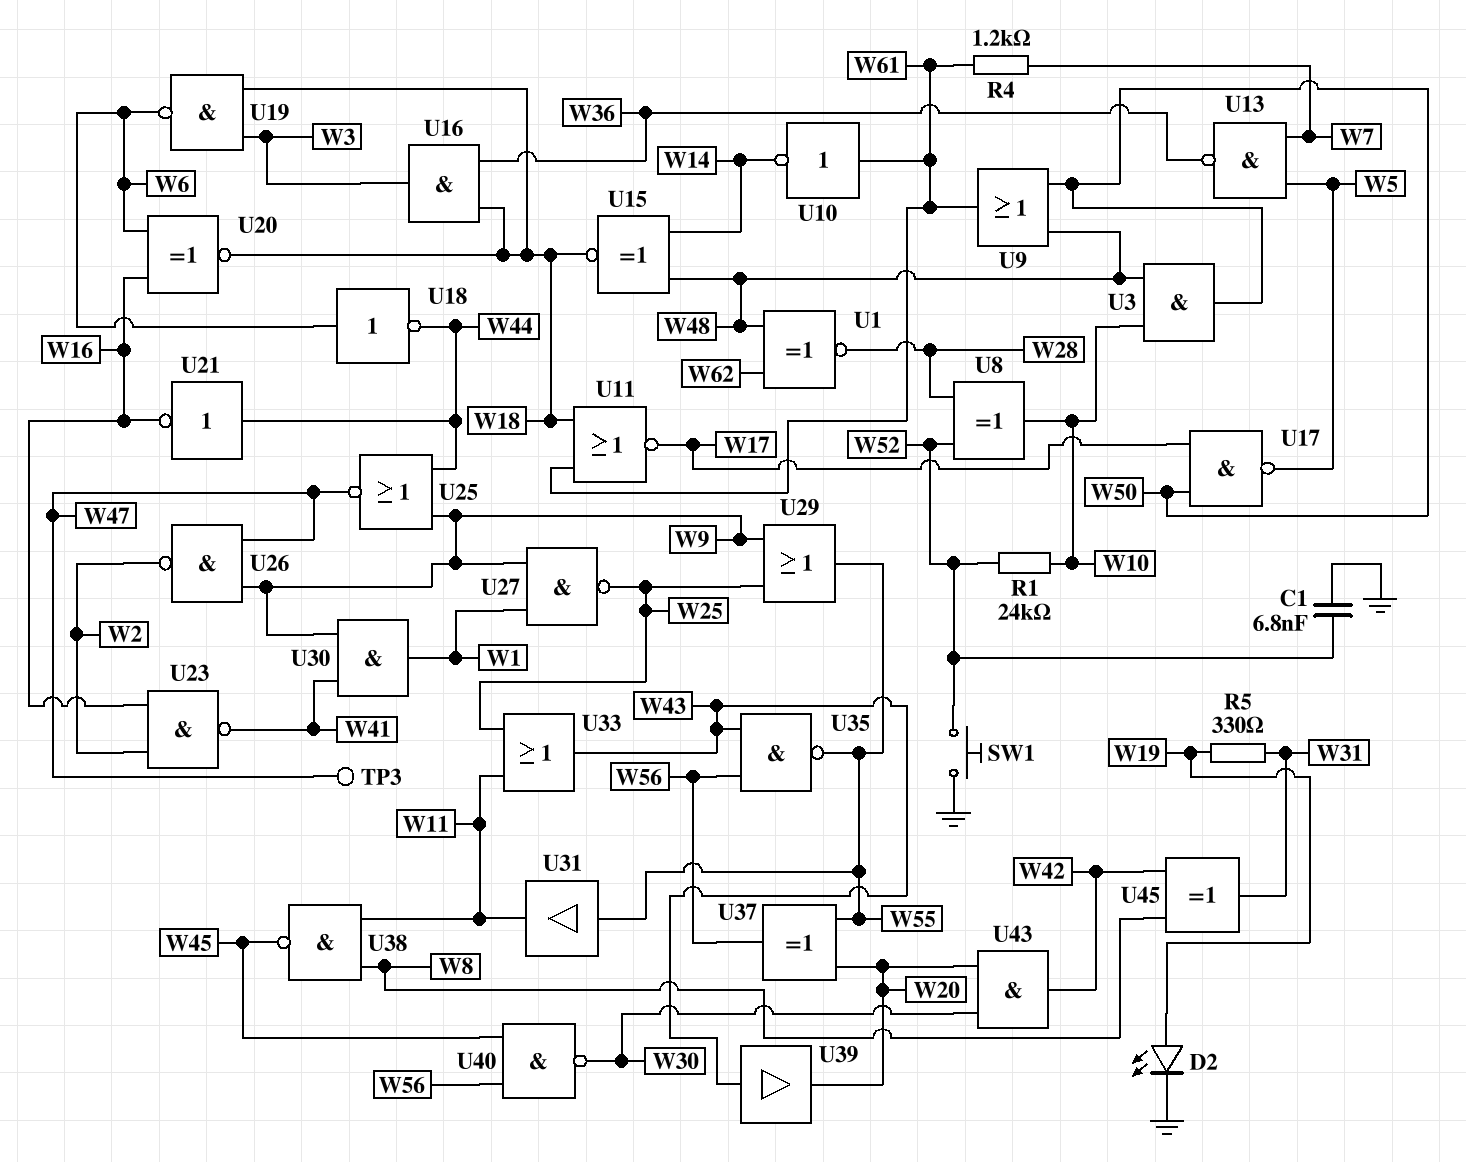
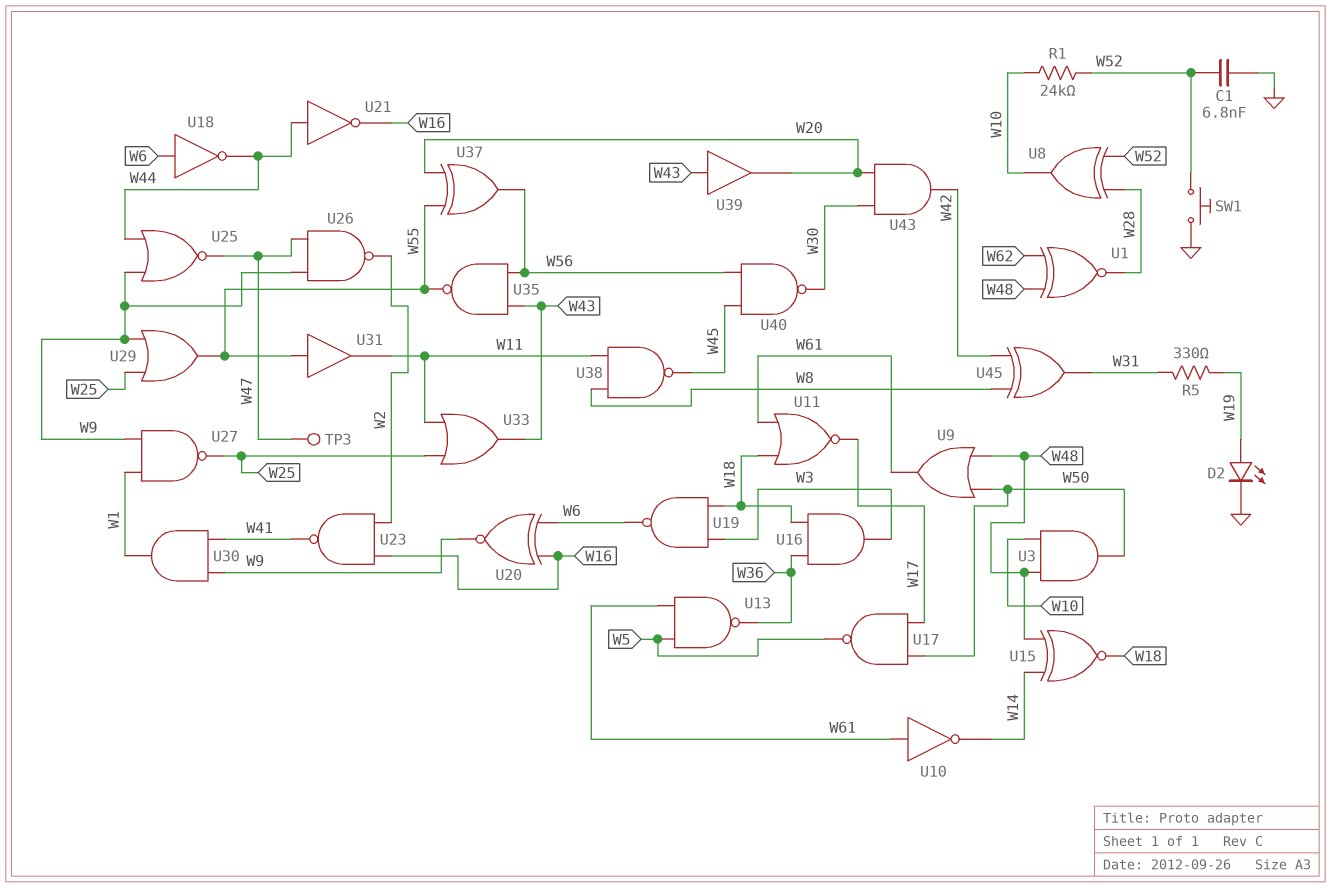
R4: 1.2k (W7, W61) -> none
U13: NAND (in W5, in W7, out W36) -> NAND (in W5, in W61, out W36)
U20: XNOR (in W6, in W16, out W18) -> XNOR (in W6, in W16, out W9)

